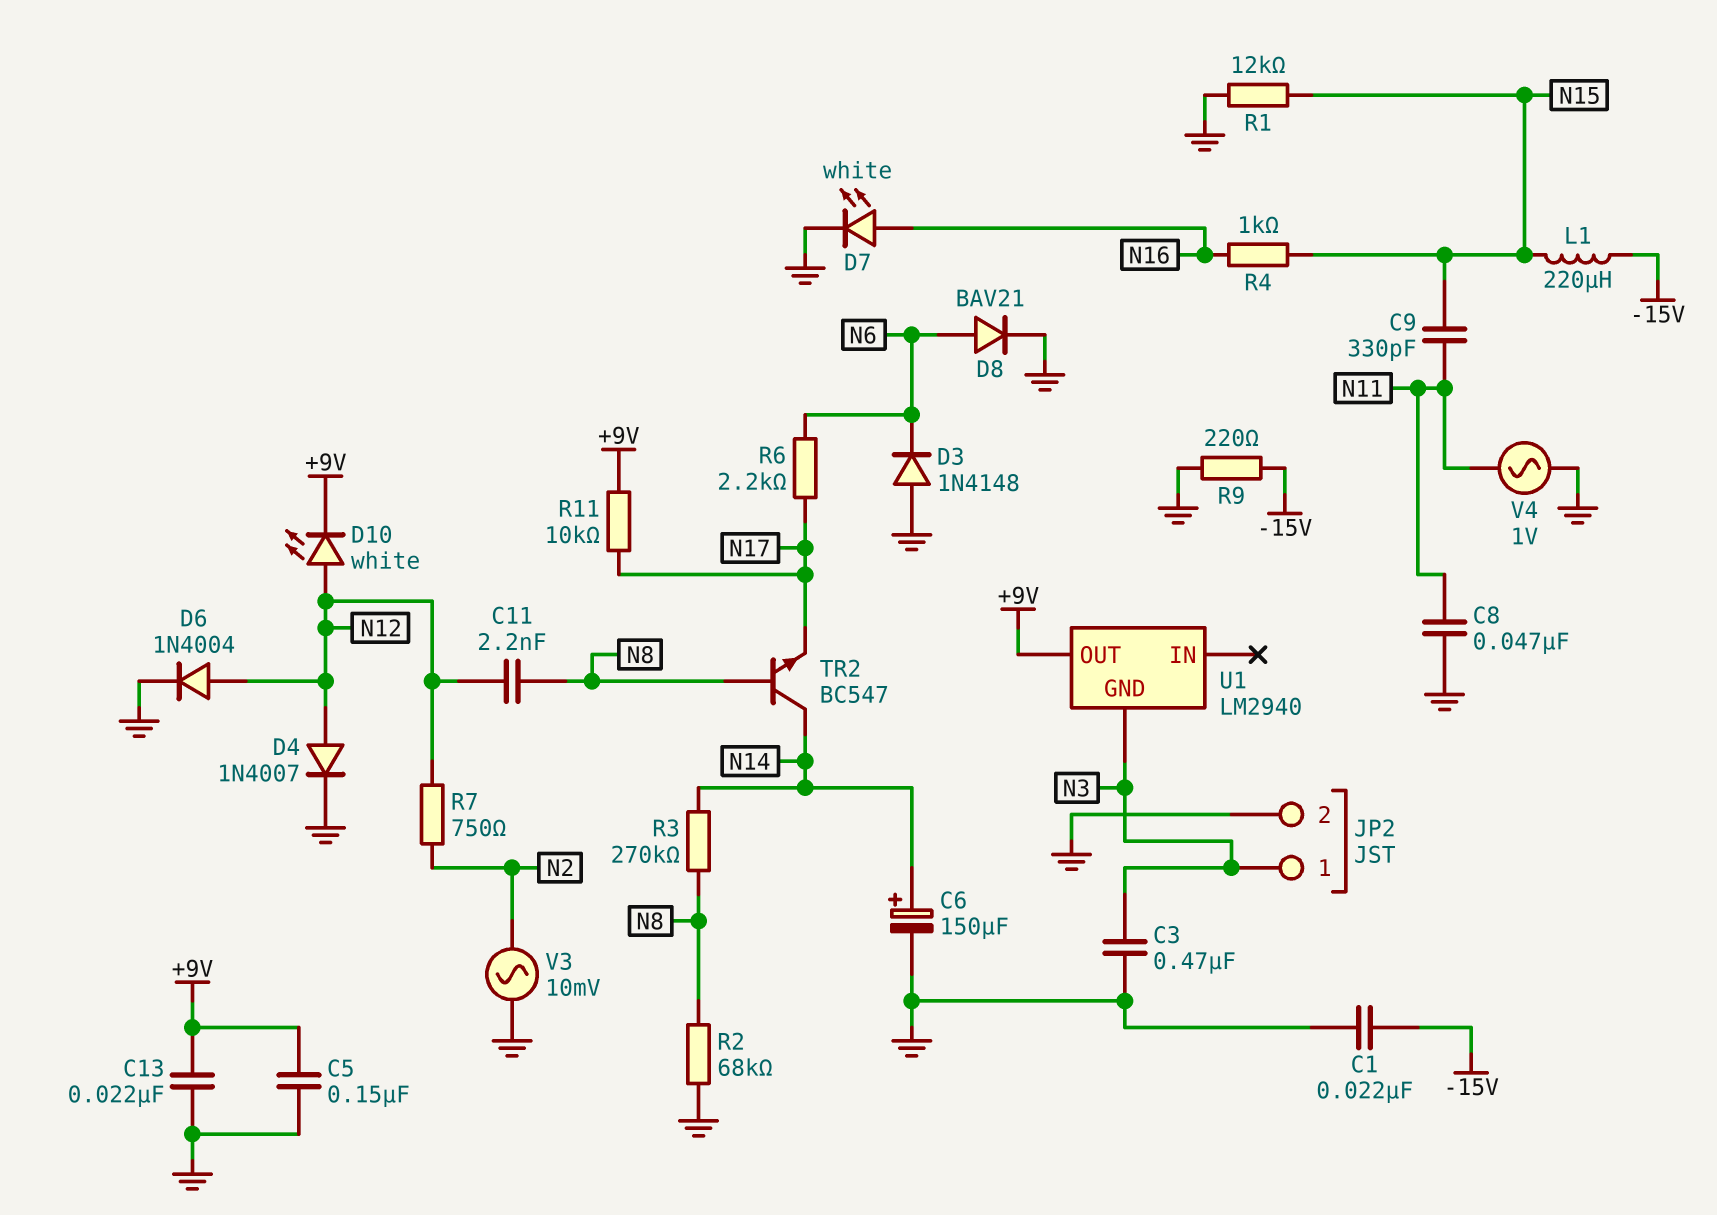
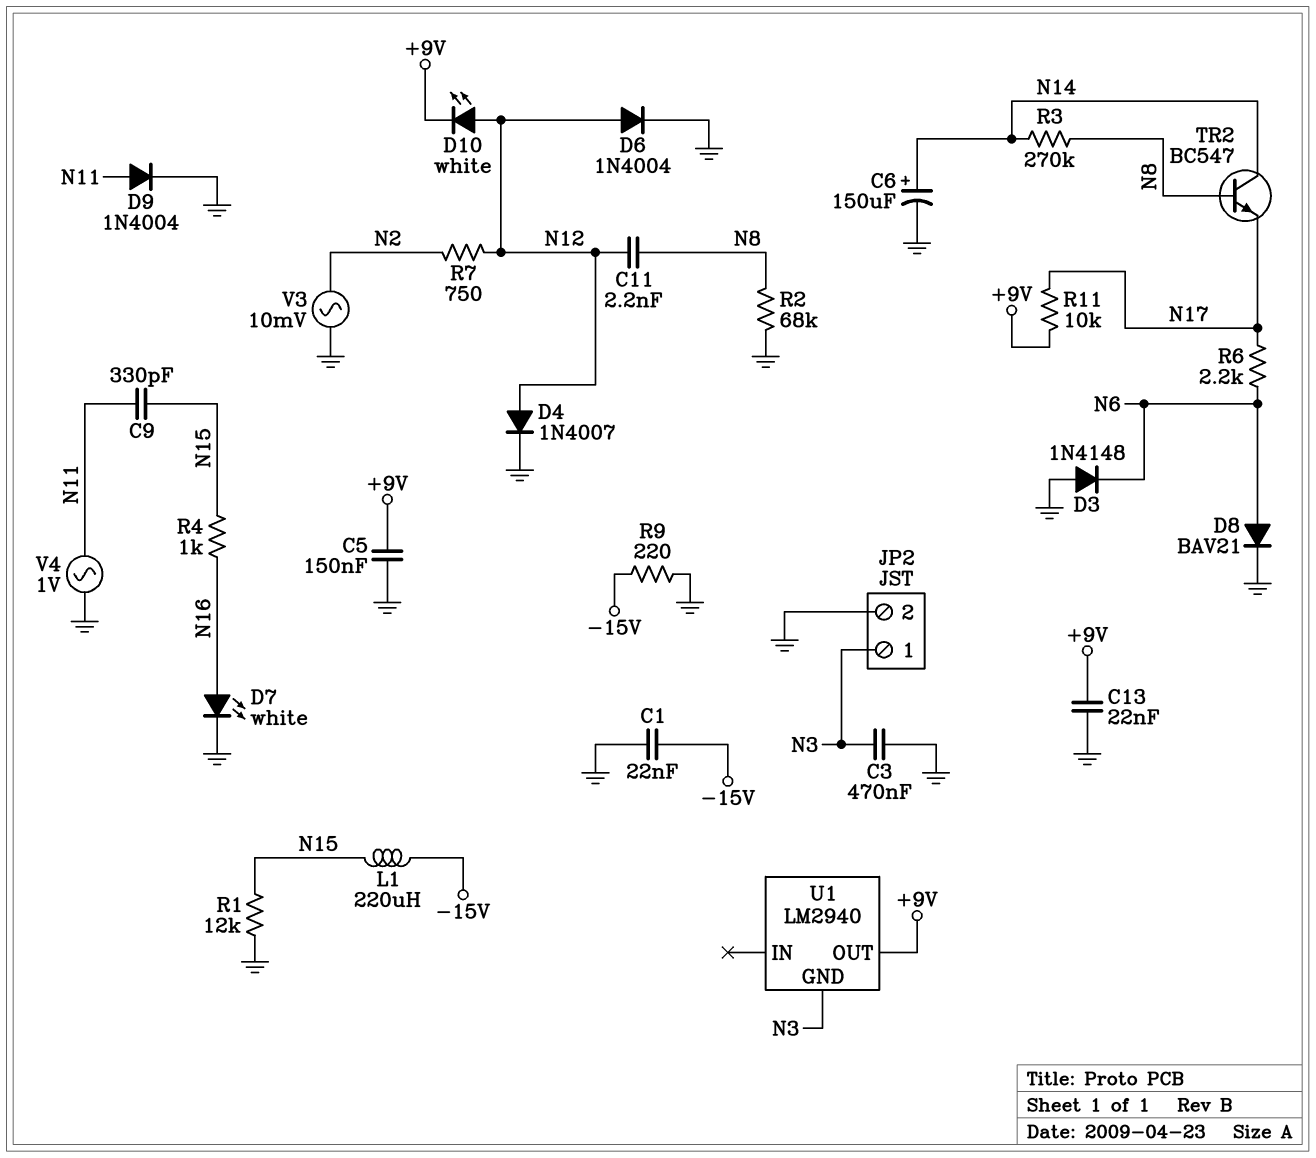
C8: 47nF (GND, N11) -> none
D9: none -> diode 1N4004 (A N11, K GND)

